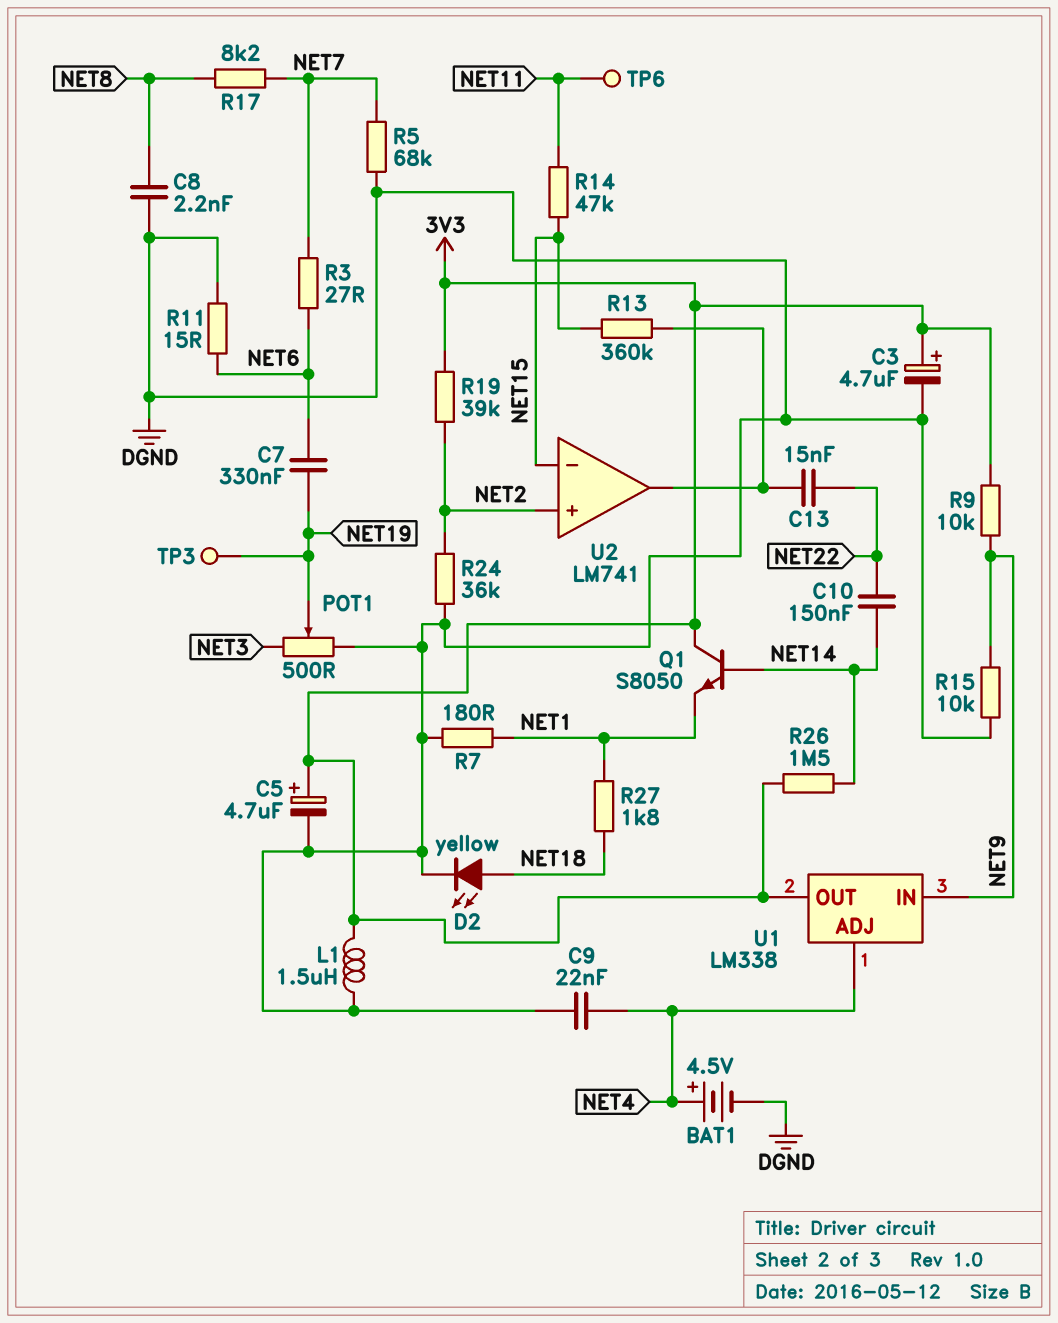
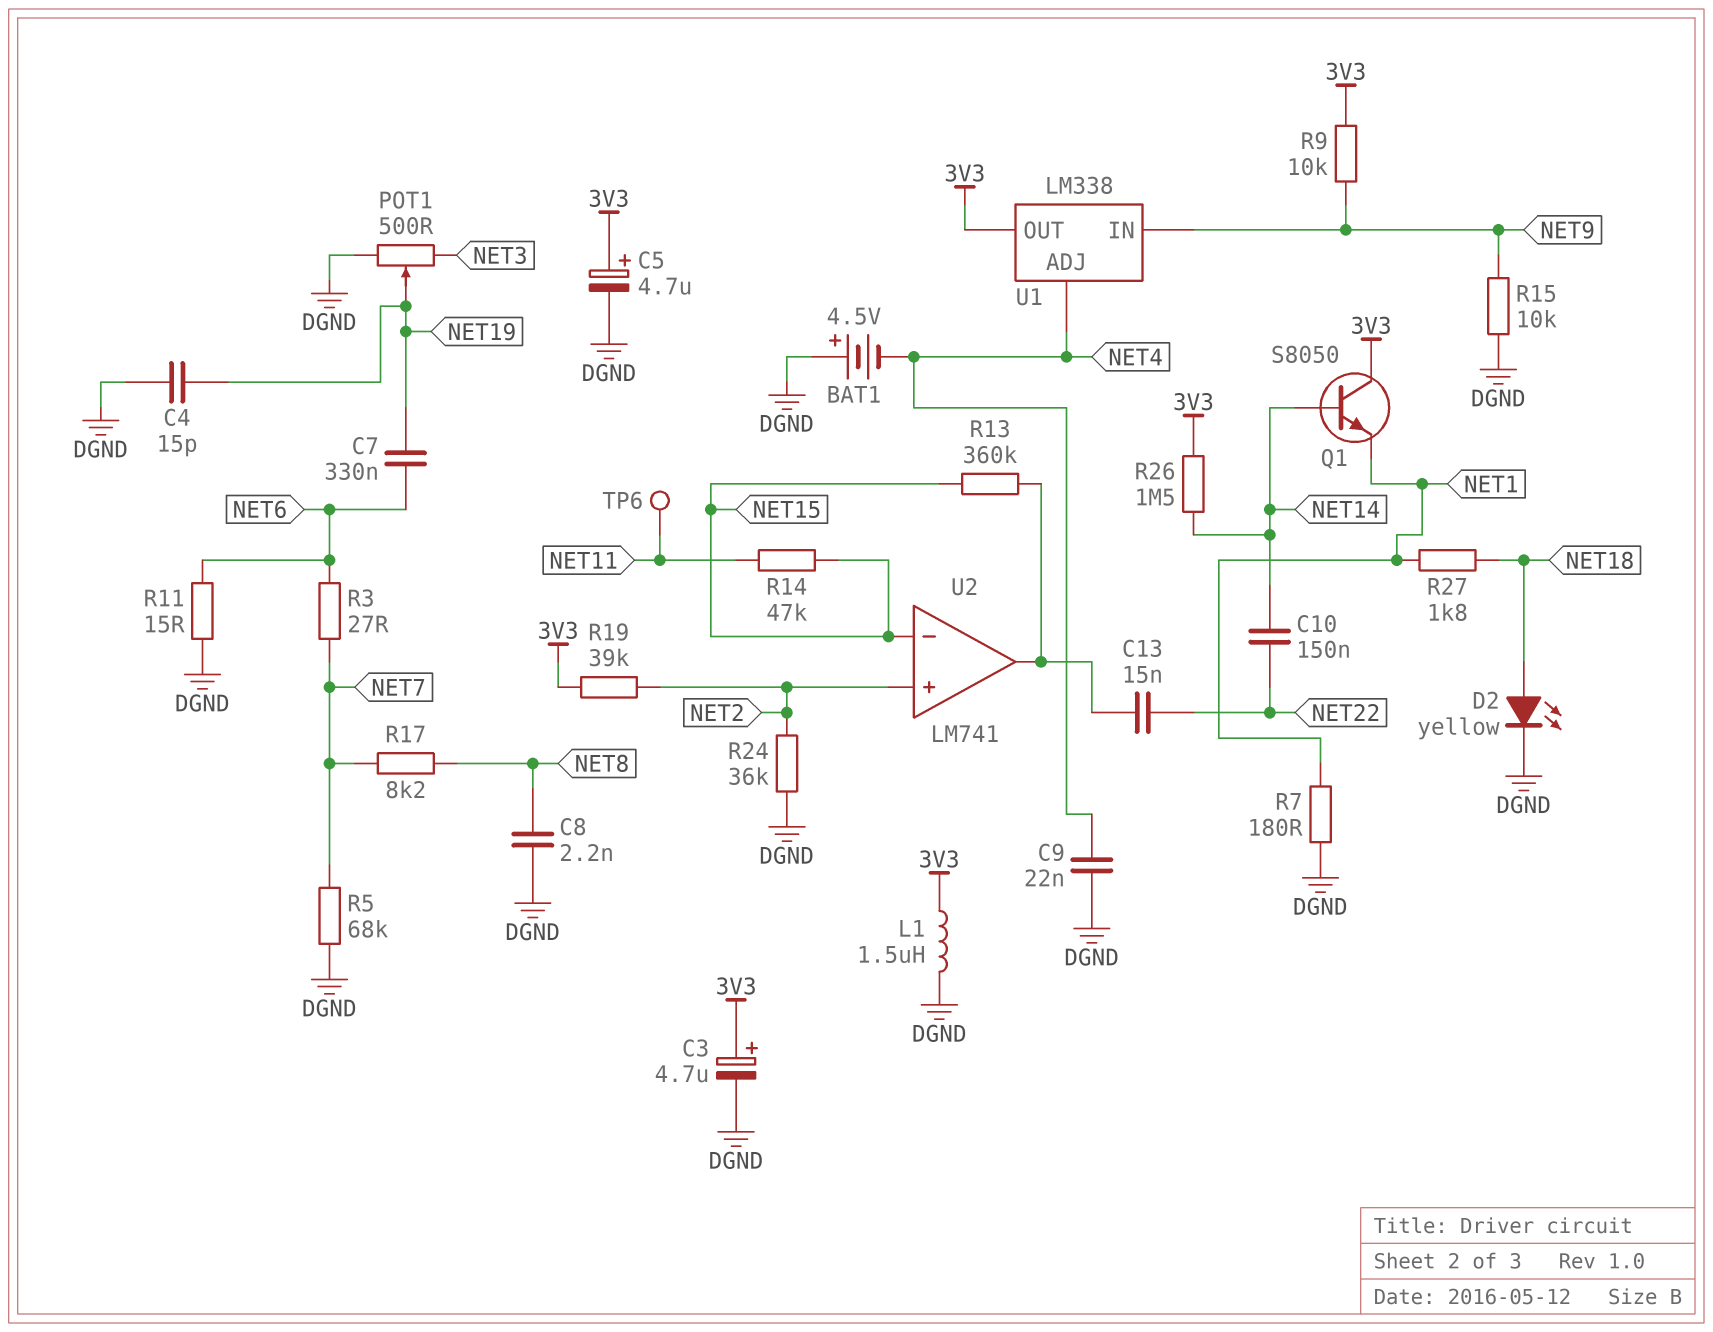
BAT1: 4.5V (plus NET4, minus DGND) -> 4.5V (plus DGND, minus NET4)
C4: none -> 15pF (DGND, NET19)
TP3: test point (NET19) -> none

